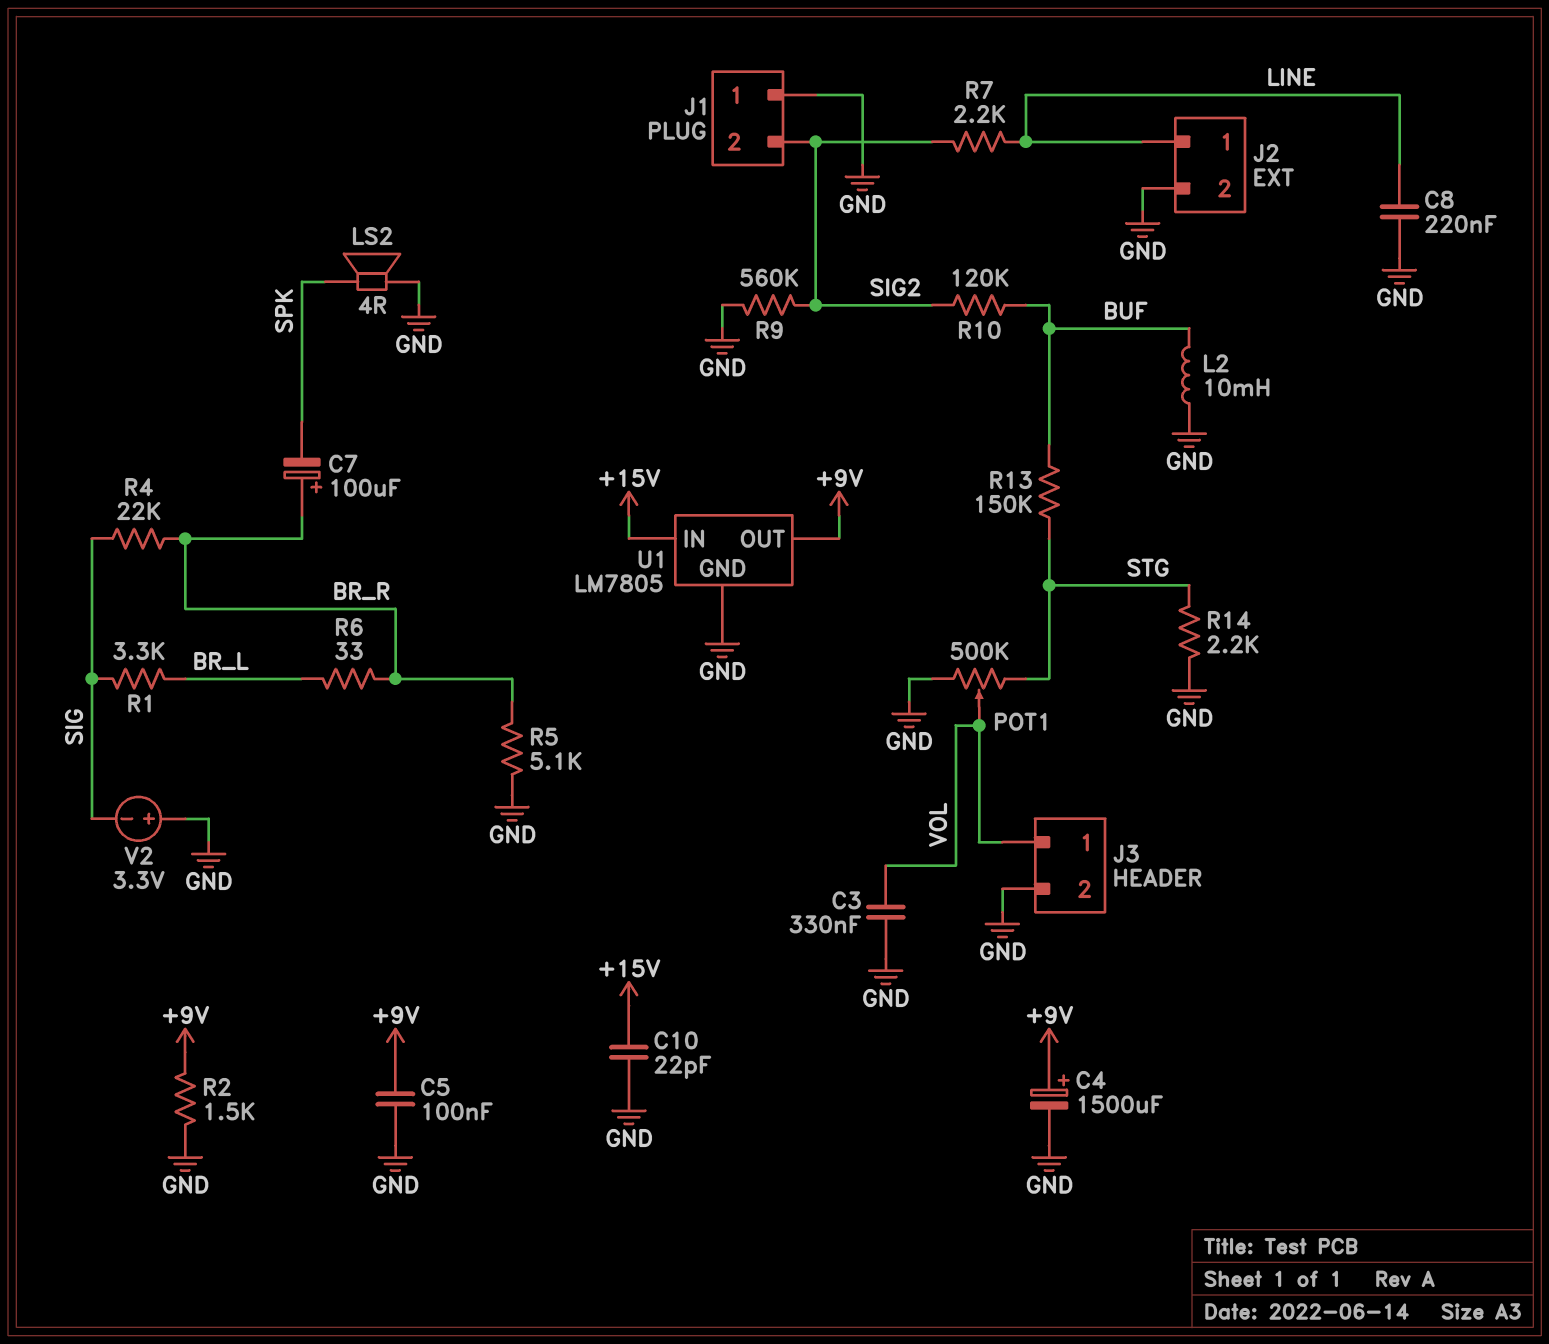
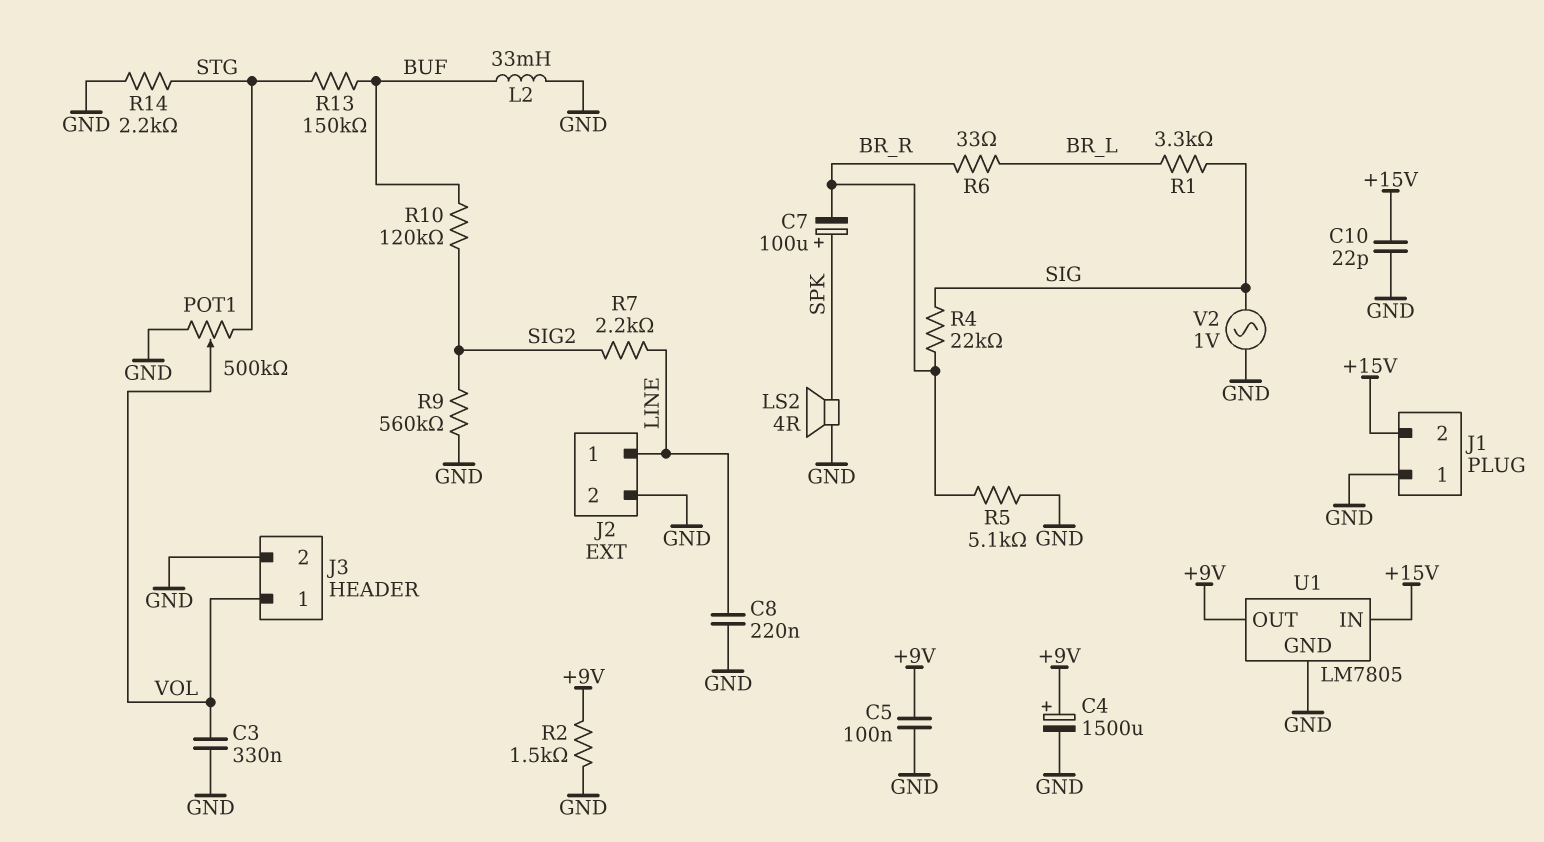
C7: 100uF (plus BR_R, minus SPK) -> 100uF (plus SPK, minus BR_R)
J1 pin 2: SIG2 -> +15V
L2: 10mH (BUF, GND) -> 33mH (BUF, GND)
V2: 3.3V (plus GND, minus SIG) -> AC 1V (GND, SIG)

